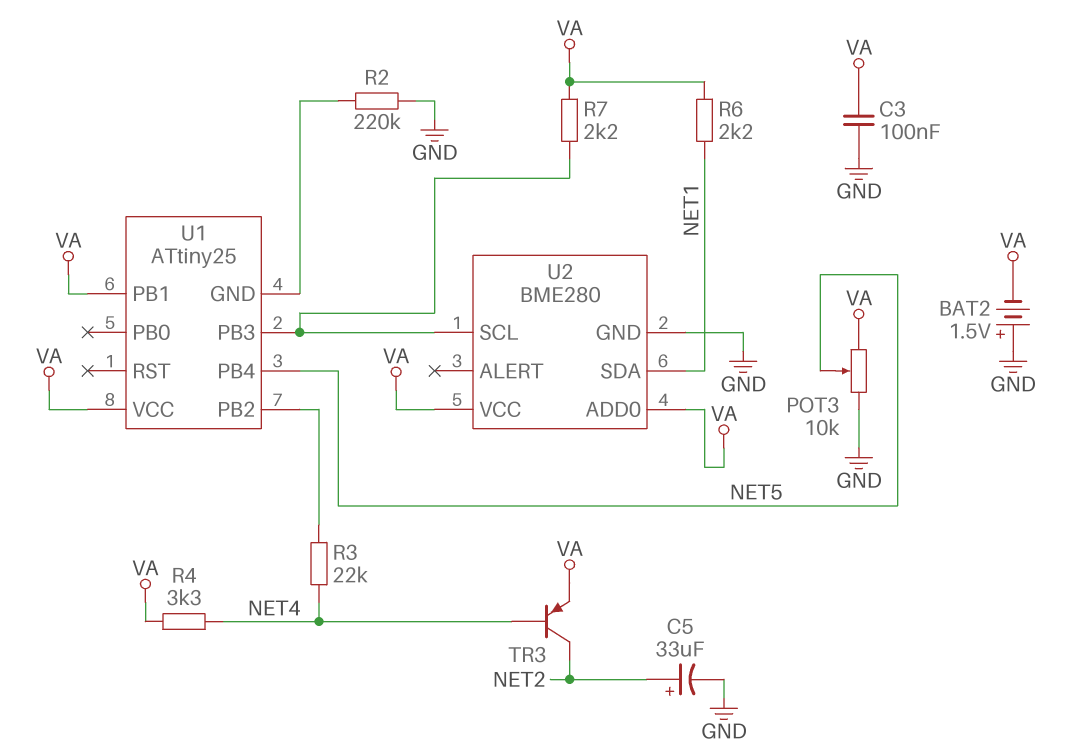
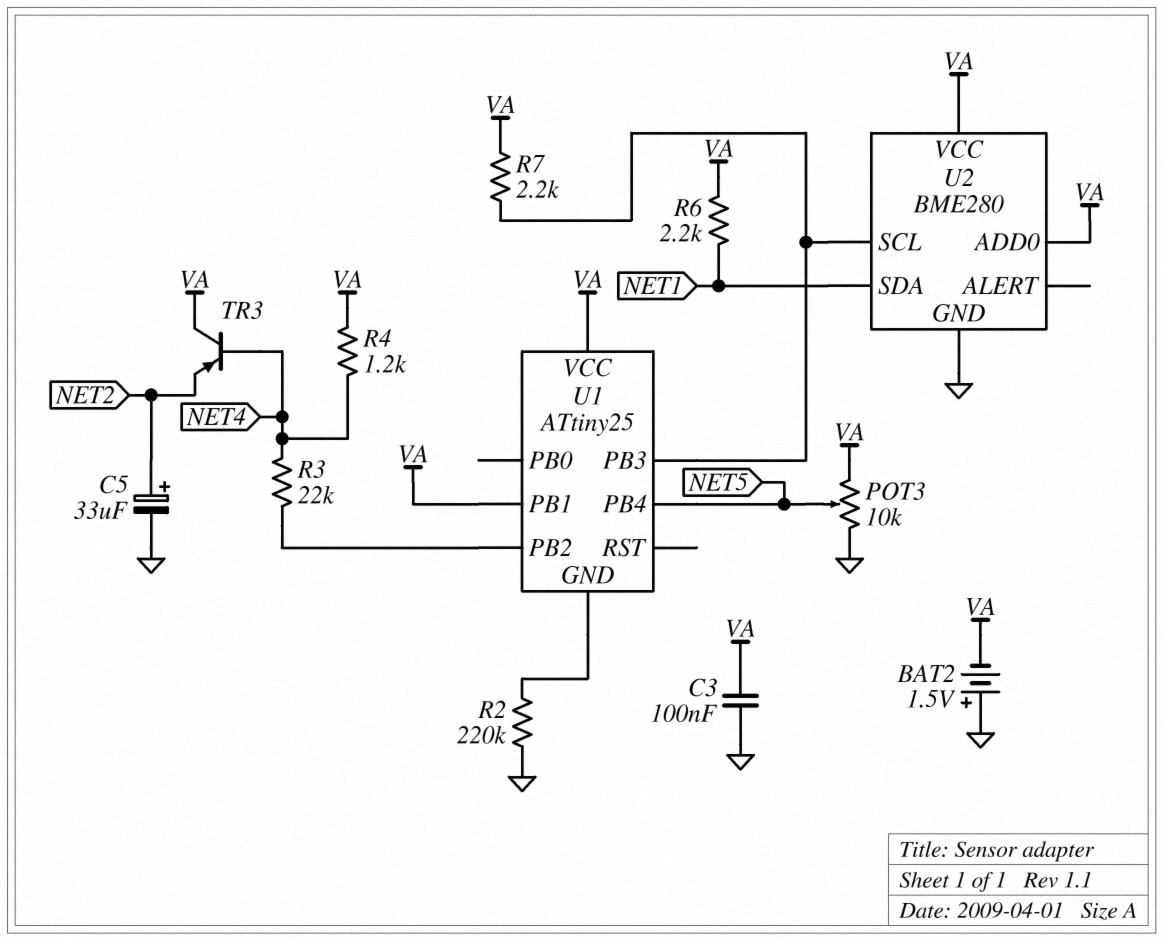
R4: 3.3k (NET4, VA) -> 1.2k (NET4, VA)
TR3: PNP (B NET4, C NET2, E VA) -> PNP (B NET4, C VA, E NET2)

